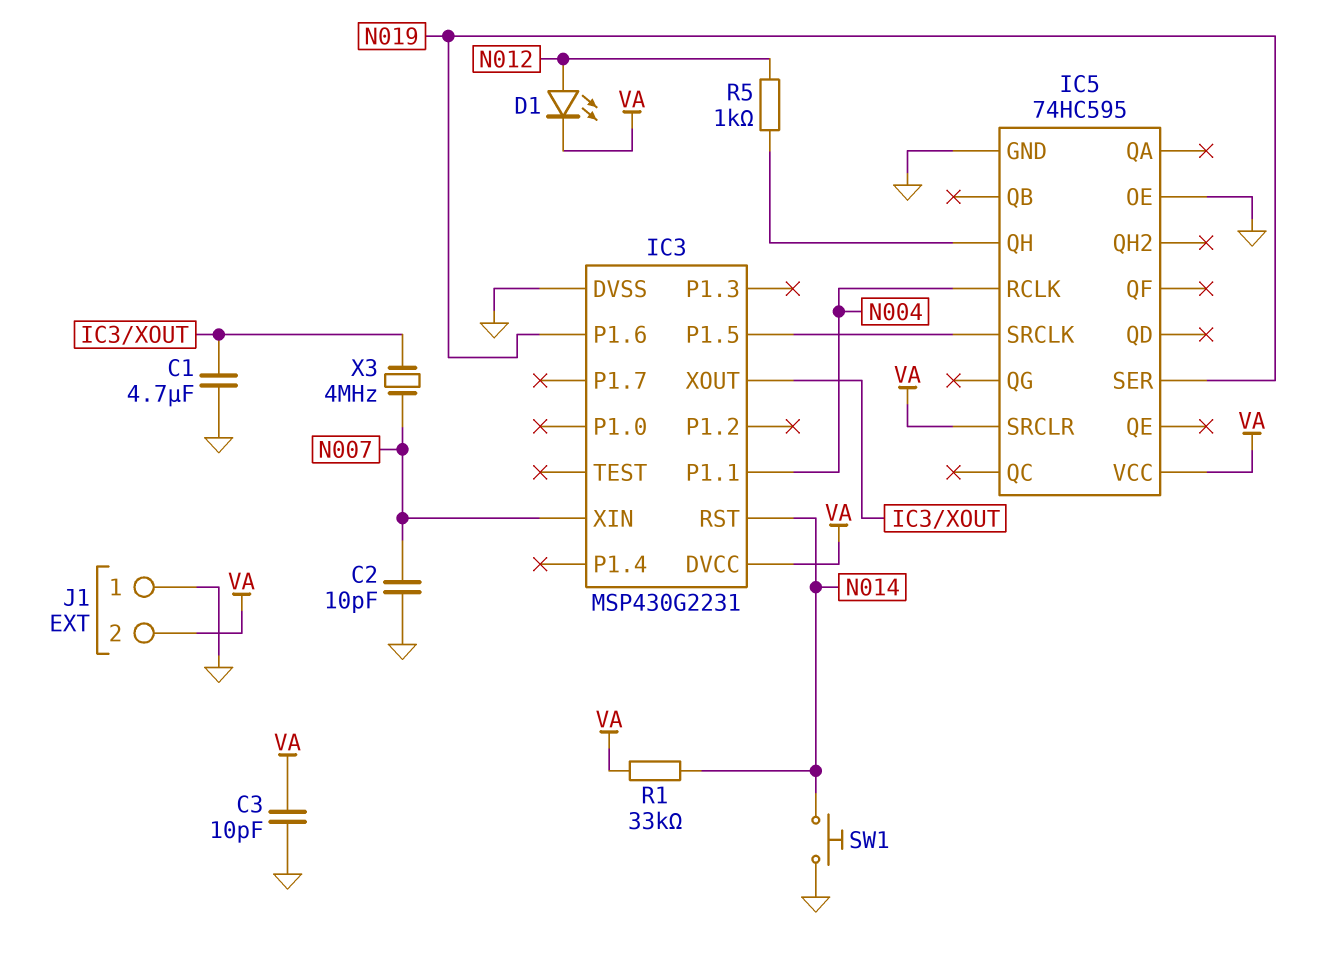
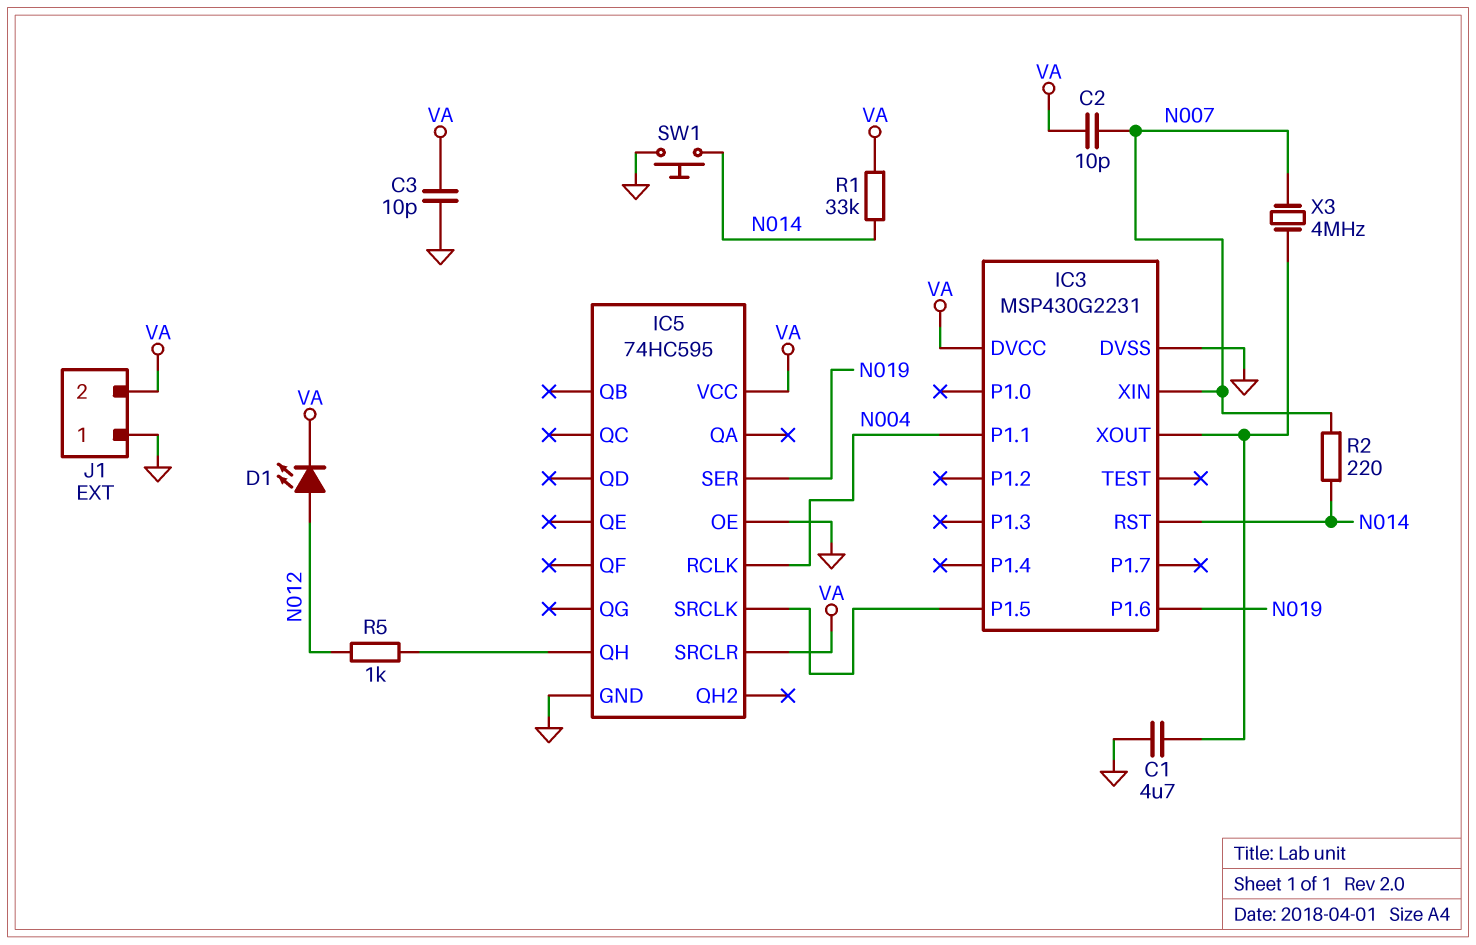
C2: 10pF (GND, N007) -> 10pF (N007, VA)
R2: none -> 220 (N007, N014)

